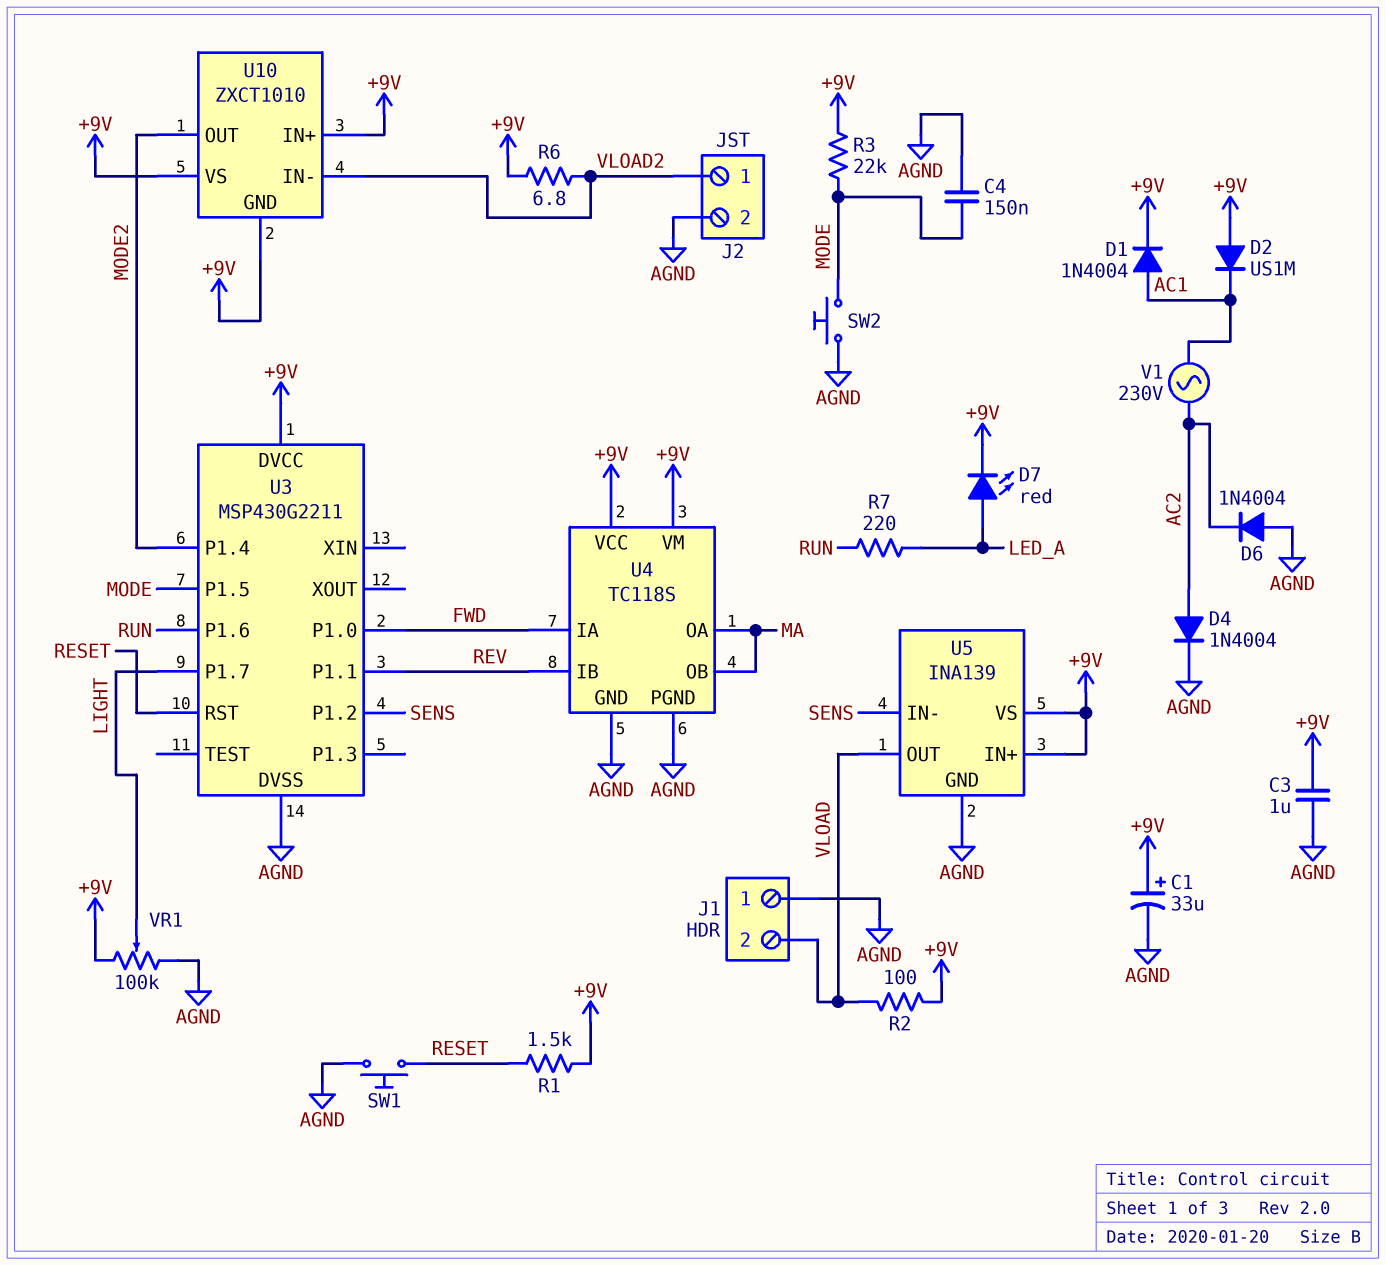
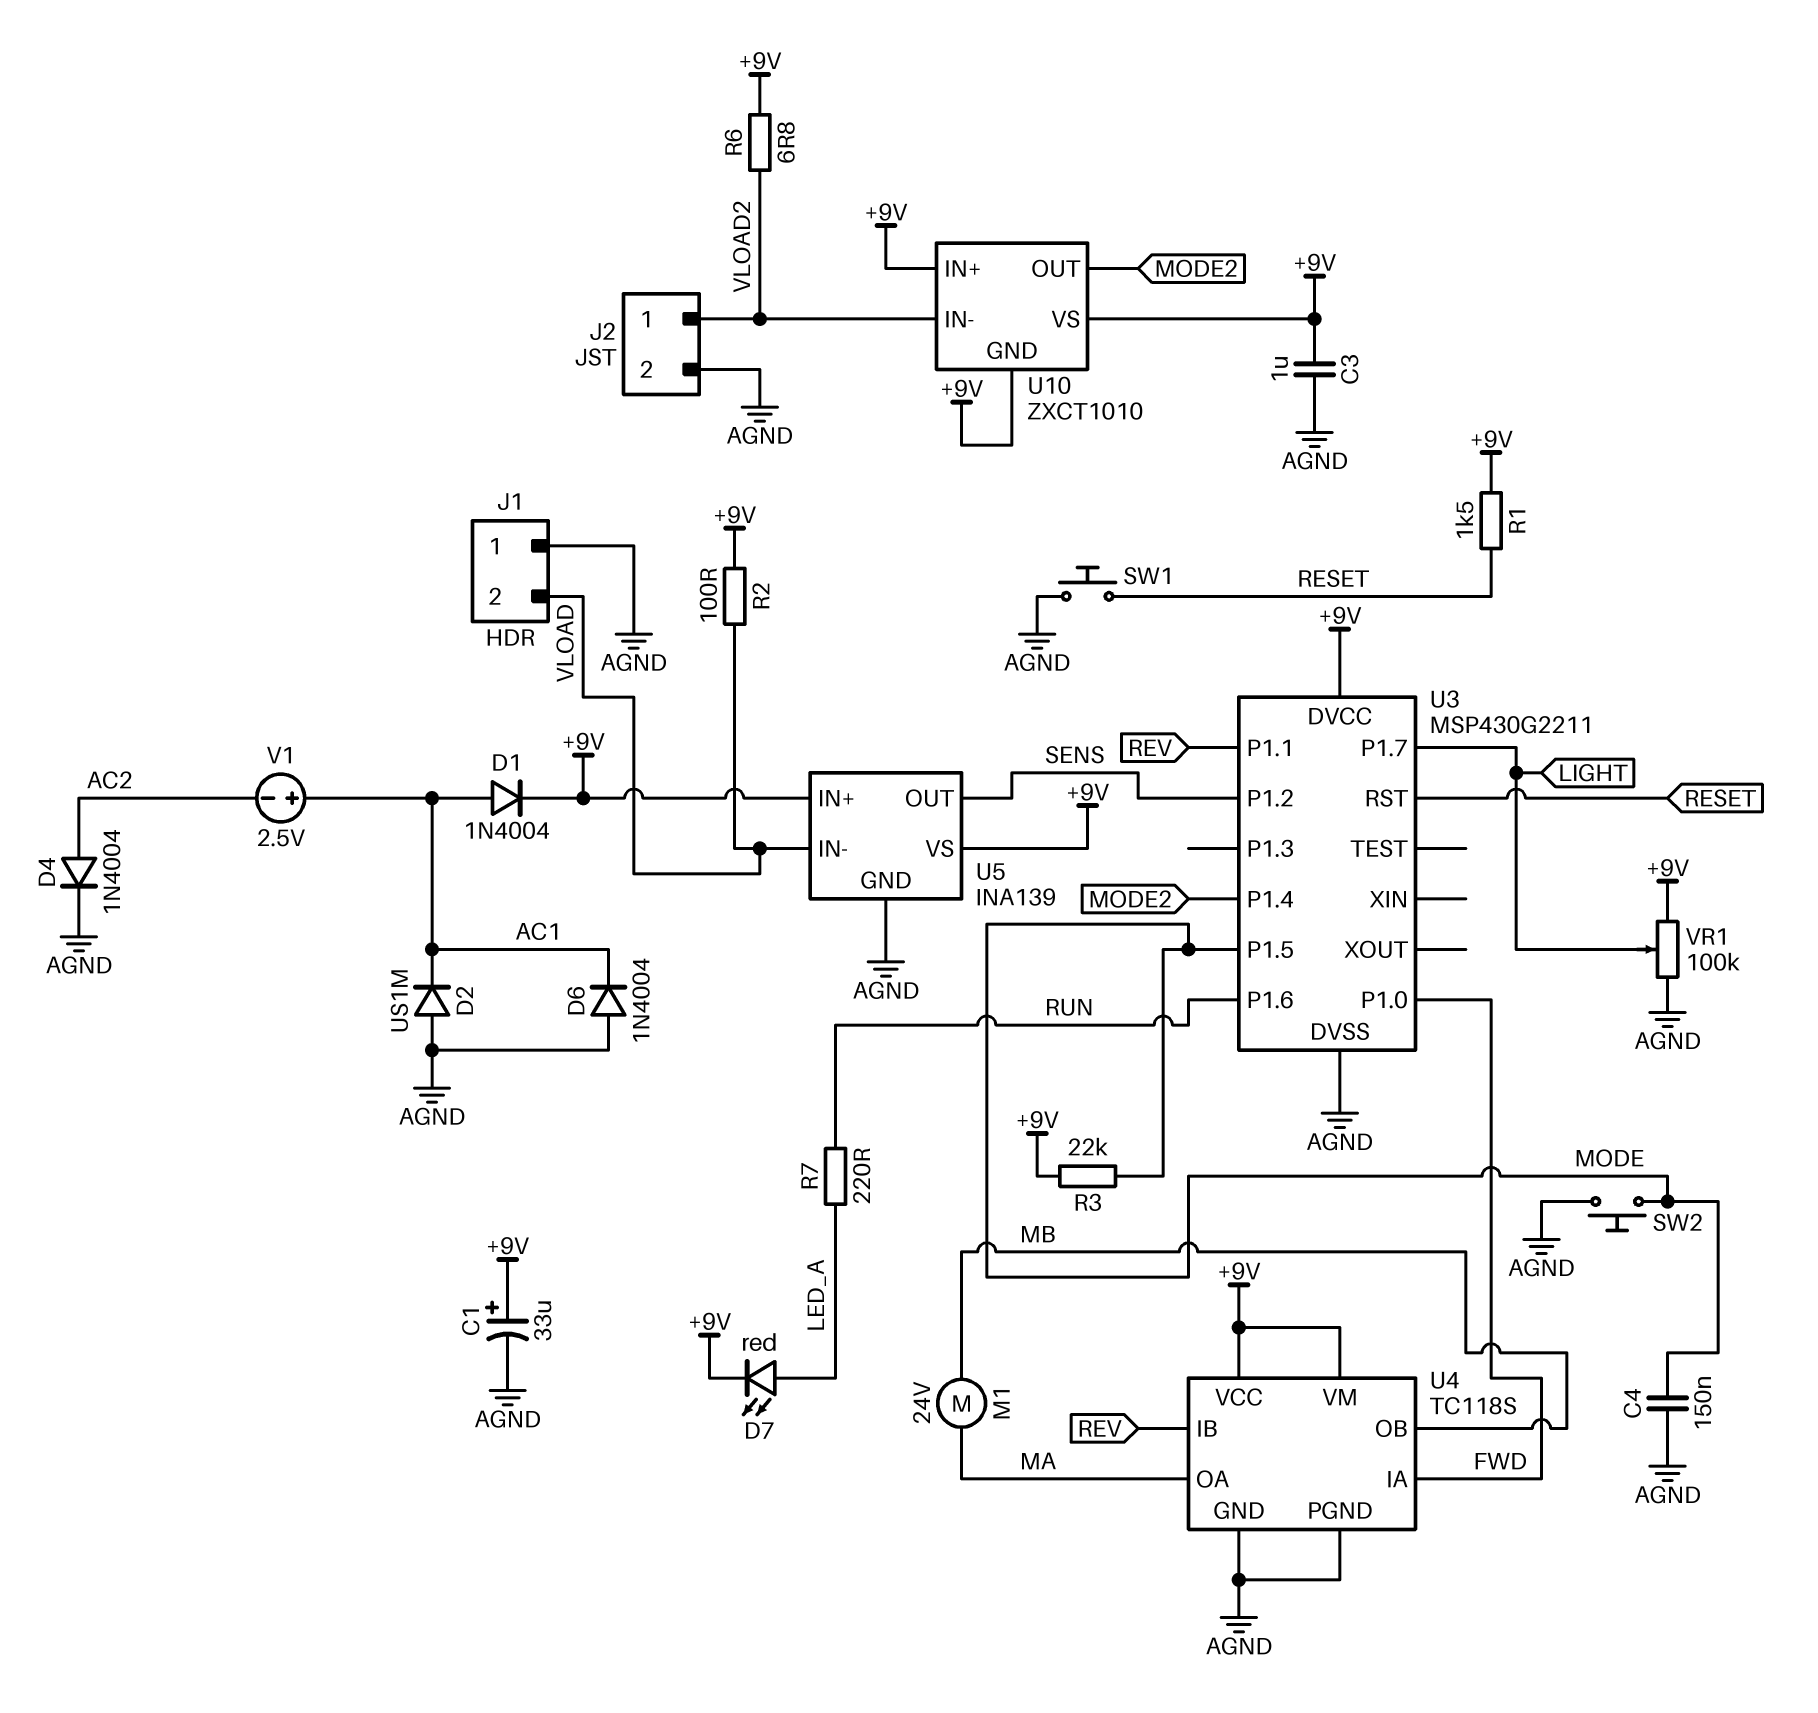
D2: diode US1M (A +9V, K AC1) -> diode US1M (A AGND, K AC1)
D6: diode 1N4004 (A AGND, K AC2) -> diode 1N4004 (A AGND, K AC1)
M1: none -> motor 24V (MA, MB)
U4 pin OB: MA -> MB
U5 pin IN-: SENS -> VLOAD
U5 pin OUT: VLOAD -> SENS
V1: AC 230V (AC1, AC2) -> 2.5V (plus AC1, minus AC2)

